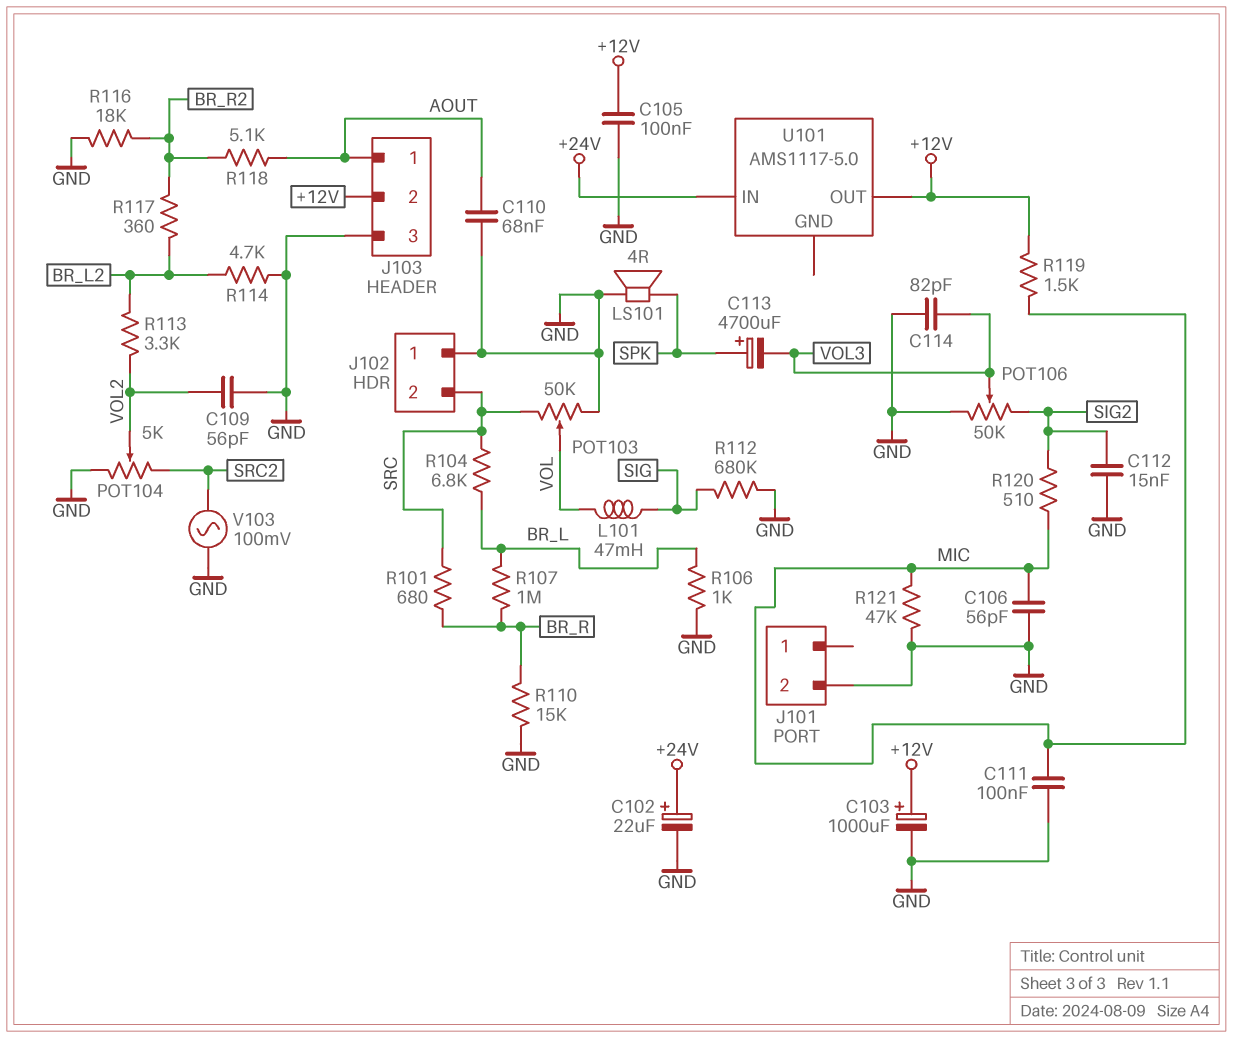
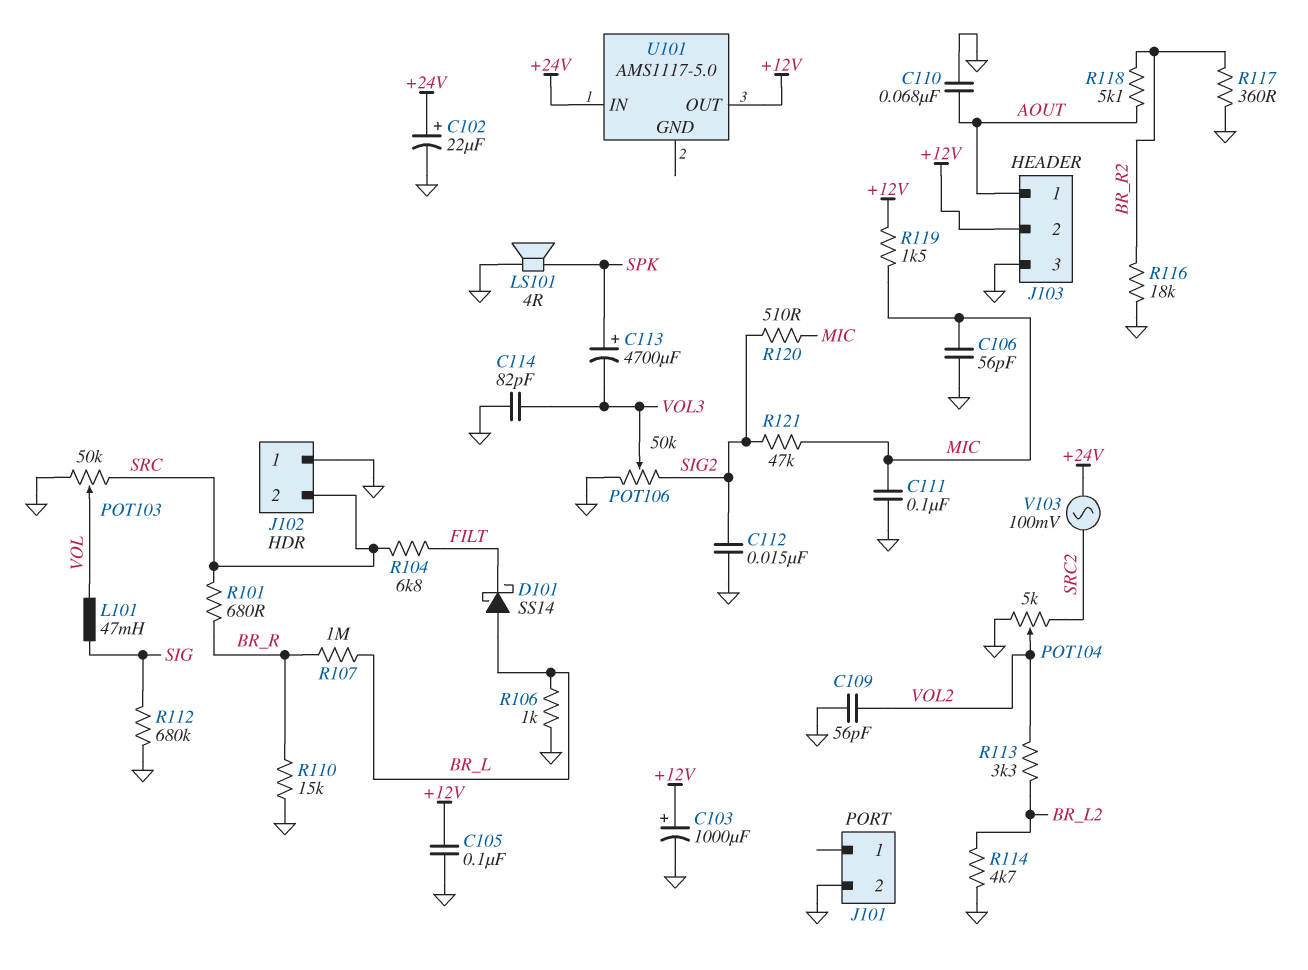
D101: none -> schottky SS14 (A BR_L, K FILT)
R104: 6.8k (BR_L, SRC) -> 6.8k (FILT, SRC)
R117: 360 (BR_L2, BR_R2) -> 360 (BR_R2, GND)
R121: 47k (GND, MIC) -> 47k (MIC, SIG2)
V103: AC 100mV (GND, SRC2) -> AC 100mV (+24V, SRC2)

